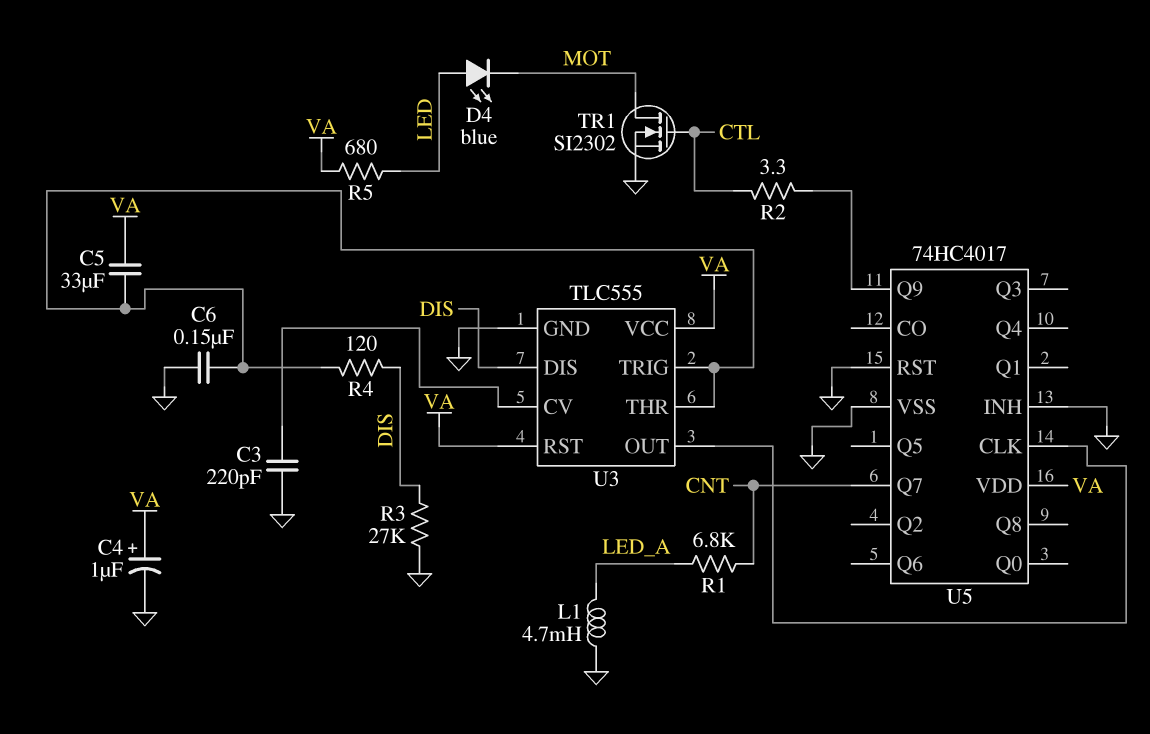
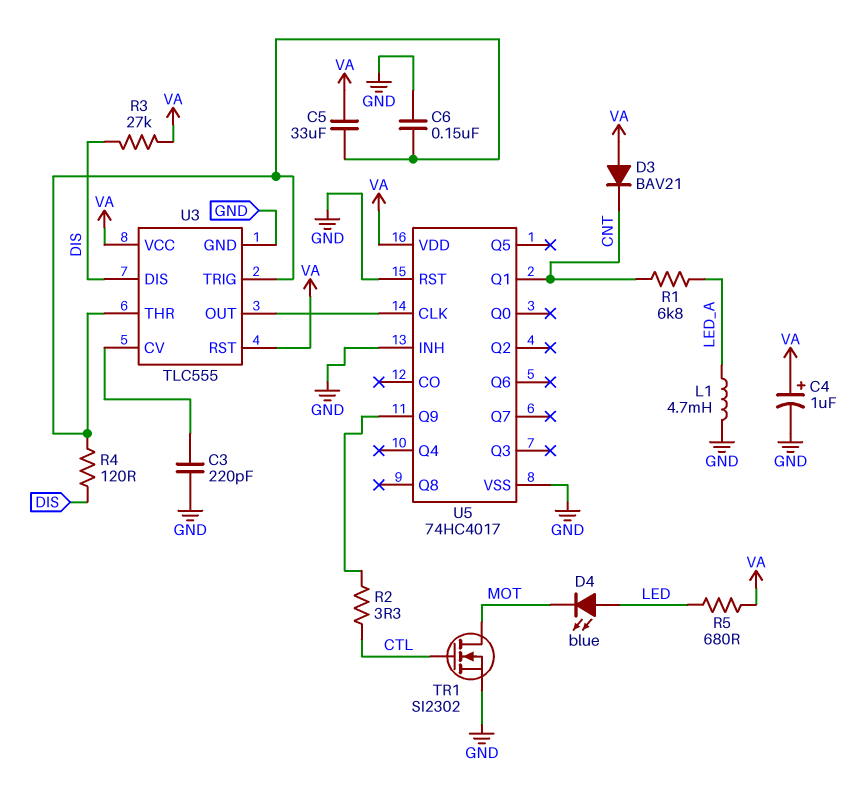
D3: none -> diode BAV21 (A VA, K CNT)
R3: 27k (DIS, GND) -> 27k (DIS, VA)
U5 pin Q1: none -> CNT
U5 pin Q7: CNT -> none

